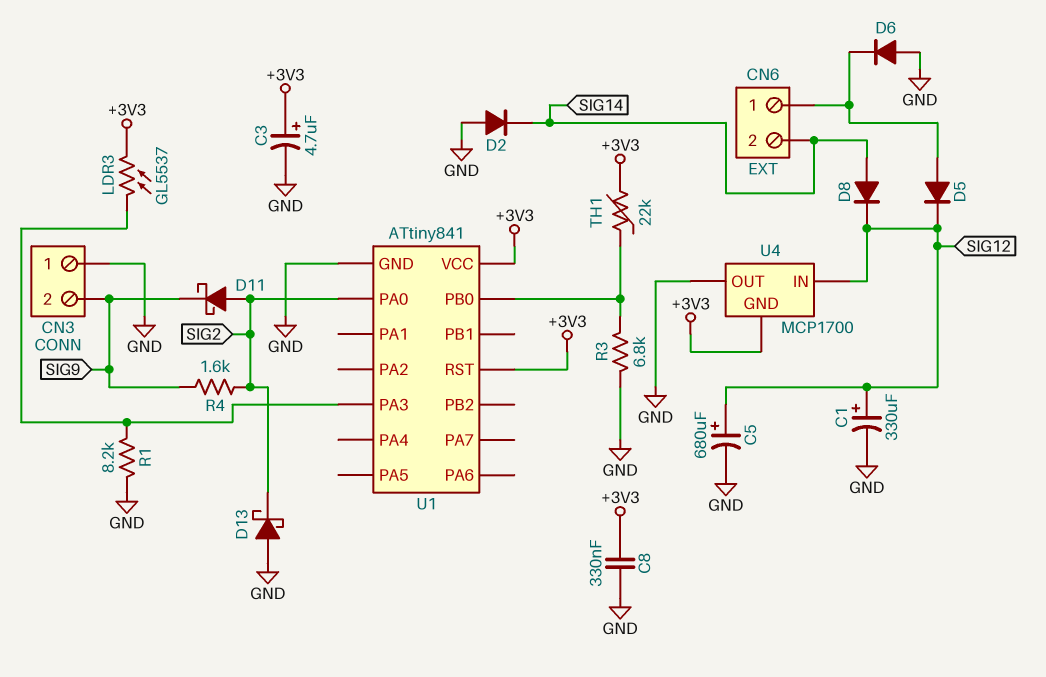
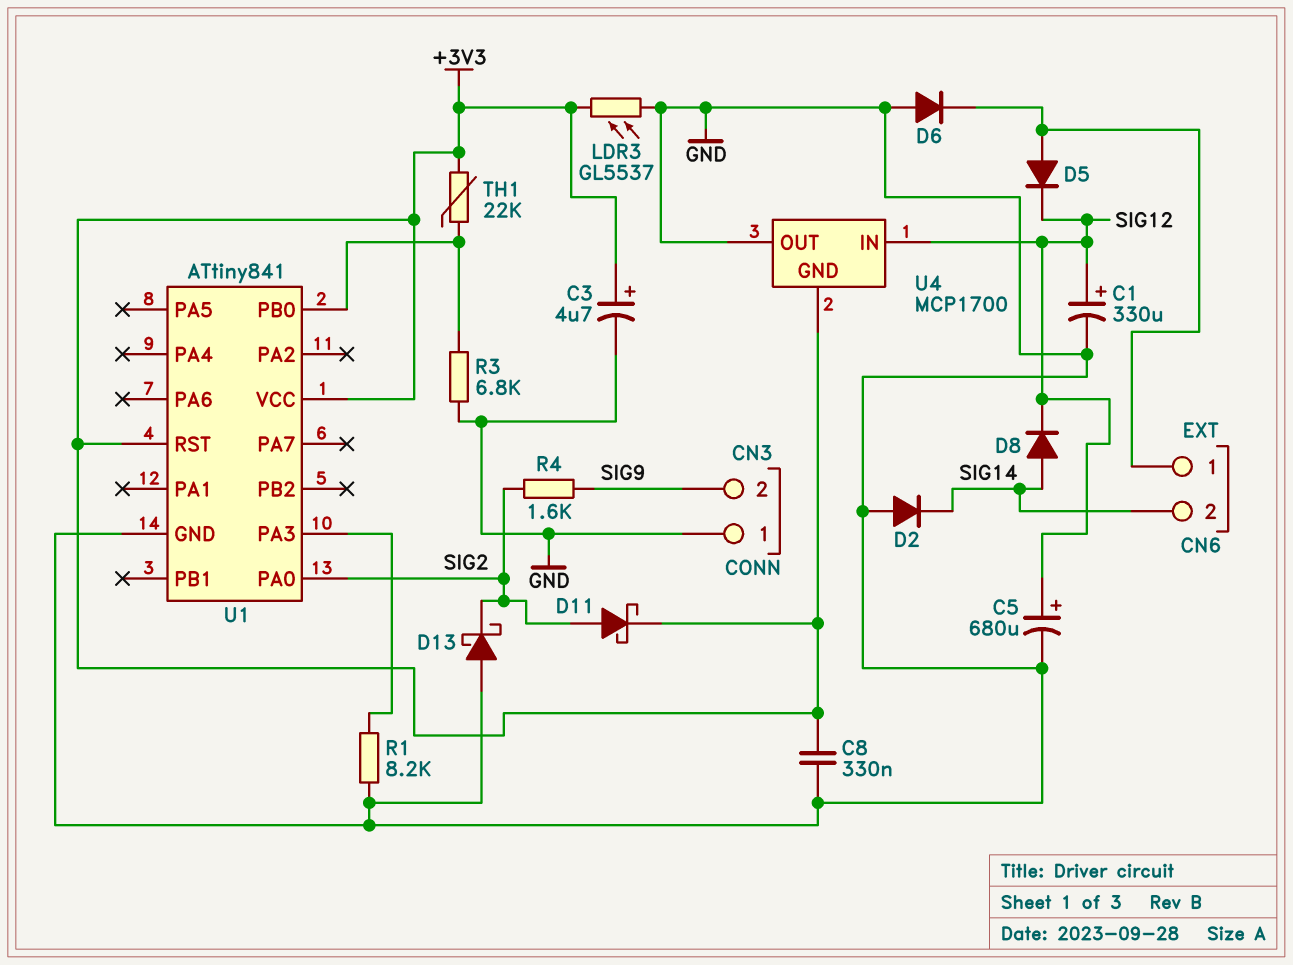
D11: schottky (A SIG2, K SIG9) -> schottky (A SIG2, K +3V3)
LDR3: GL5537 (+3V3, U1/PA3) -> GL5537 (+3V3, GND)

